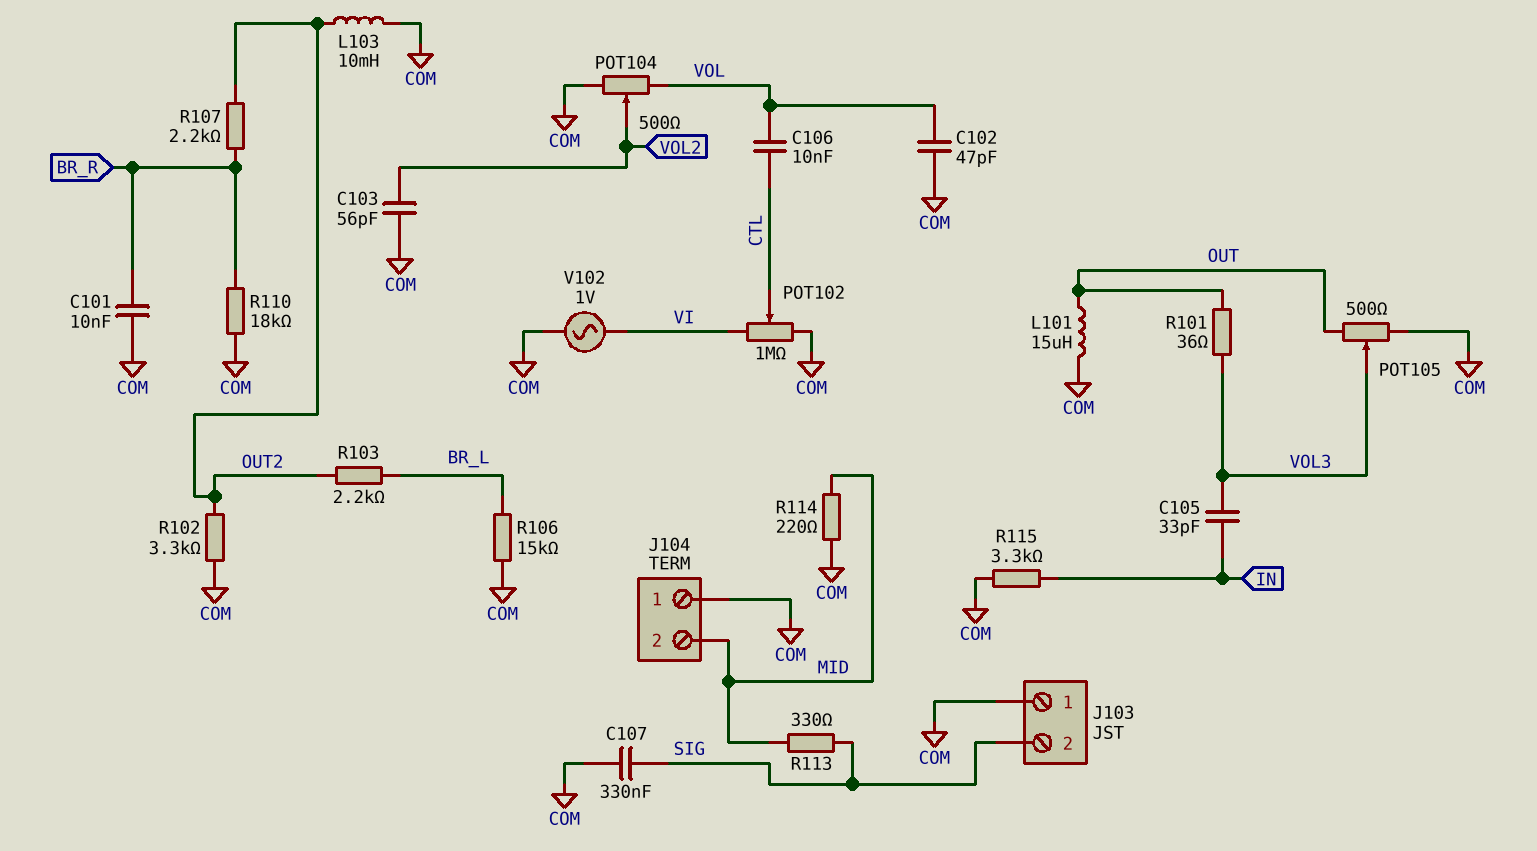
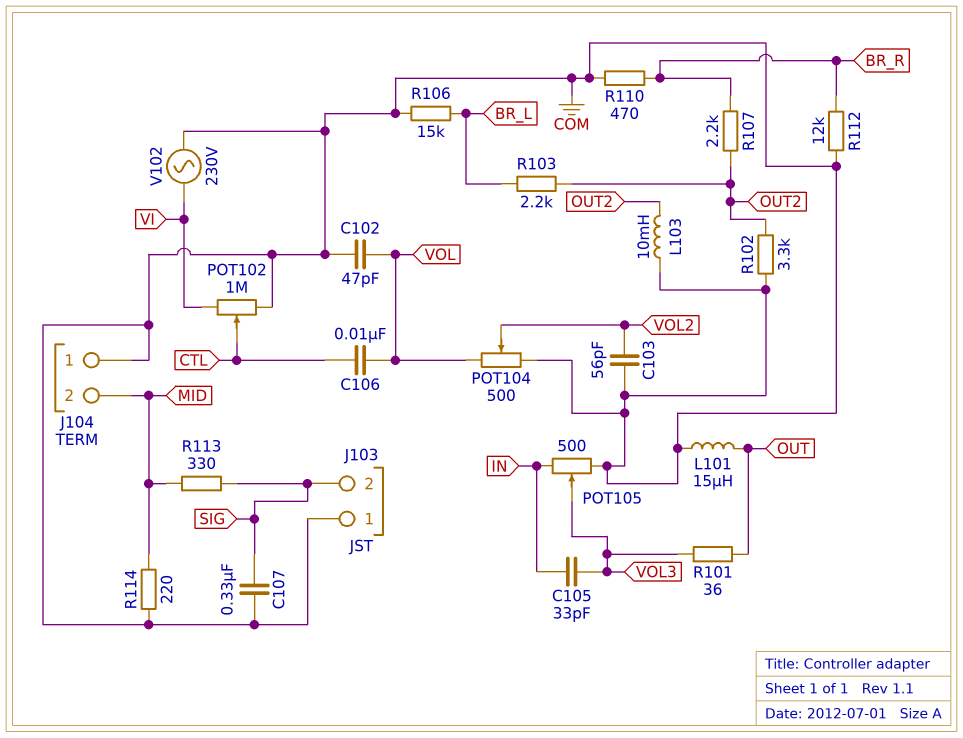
C101: 10nF (BR_R, COM) -> none
POT105: 500 (COM, OUT, wiper VOL3) -> 500 (COM, IN, wiper VOL3)
R110: 18k (BR_R, COM) -> 470 (BR_R, COM)
R112: none -> 12k (BR_R, COM)
R115: 3.3k (COM, IN) -> none
V102: AC 1V (COM, VI) -> AC 230V (COM, VI)

